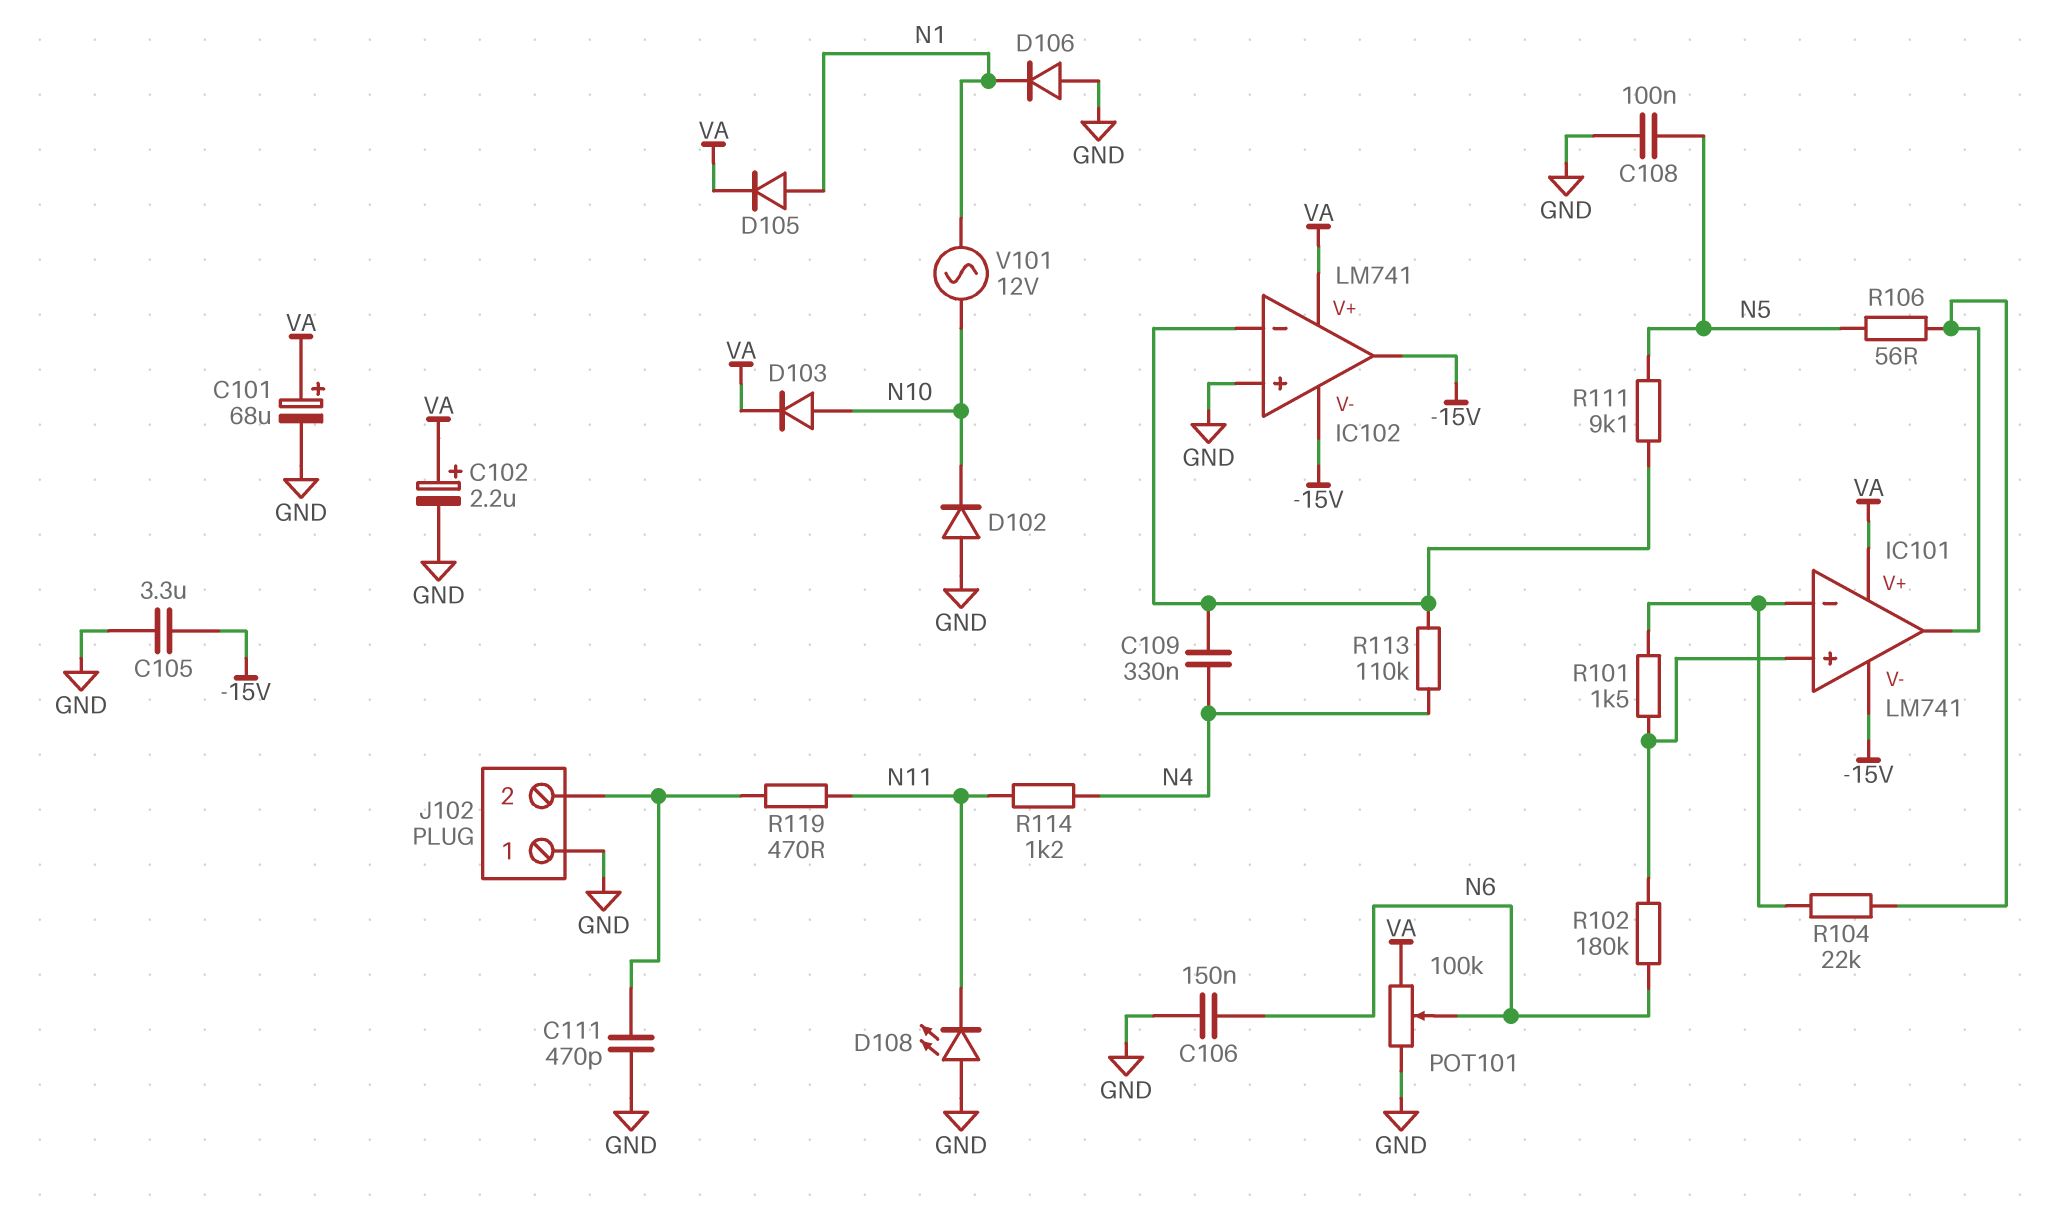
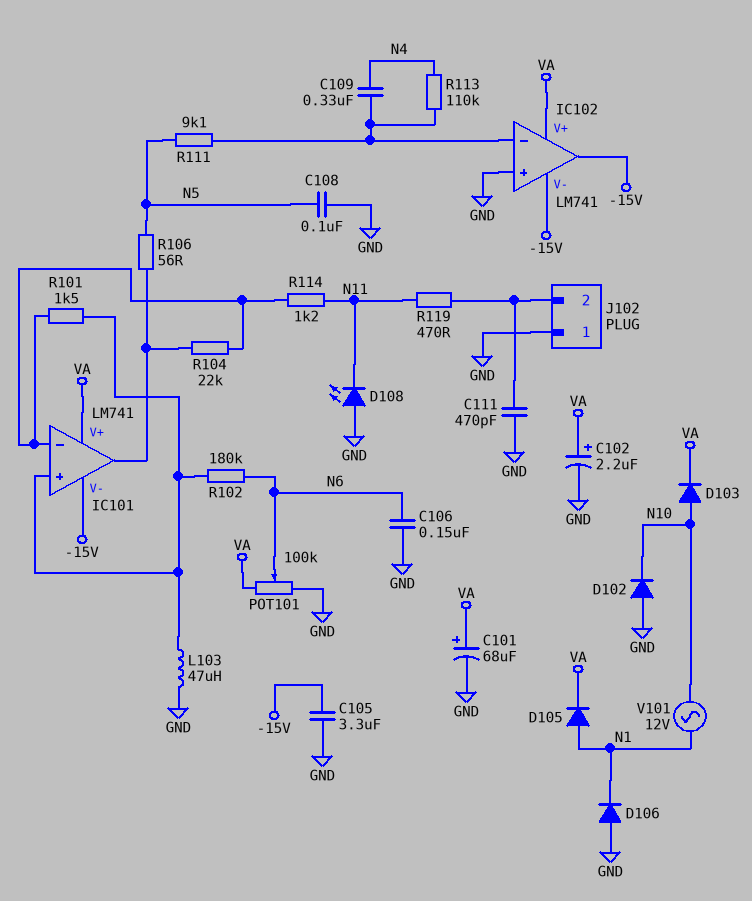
L103: none -> 47uH (GND, IC101/in+)
R114: 1.2k (N4, N11) -> 1.2k (IC101/in-, N11)

